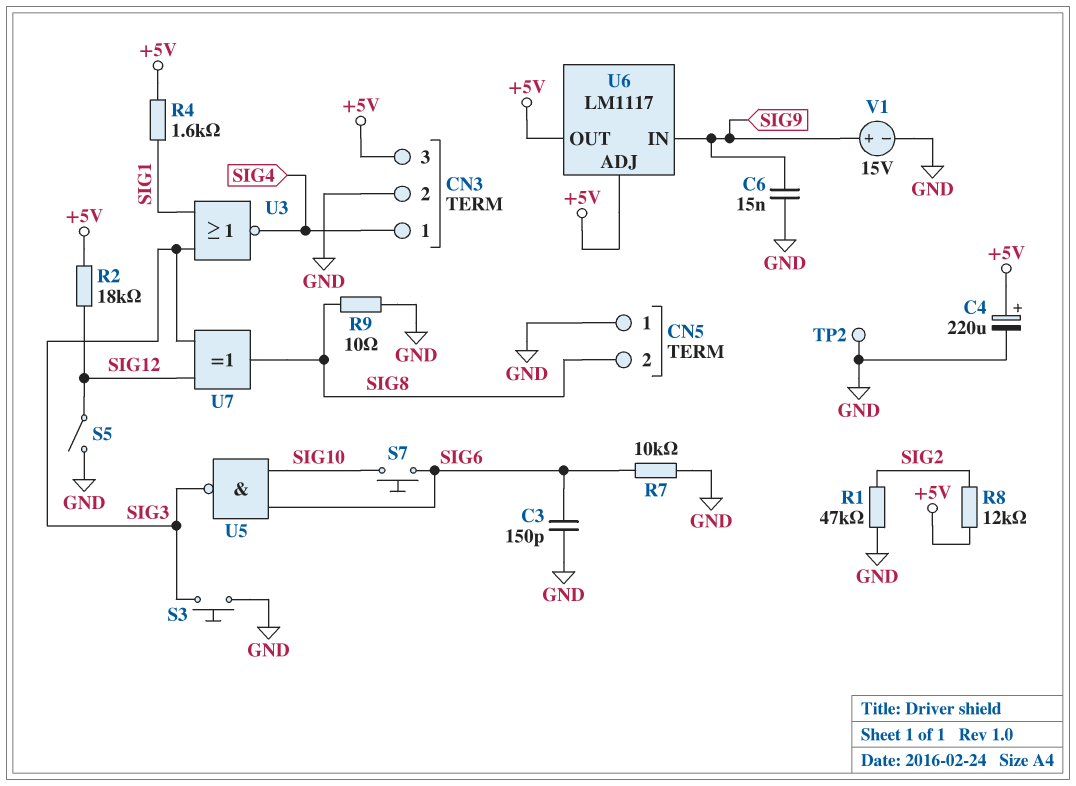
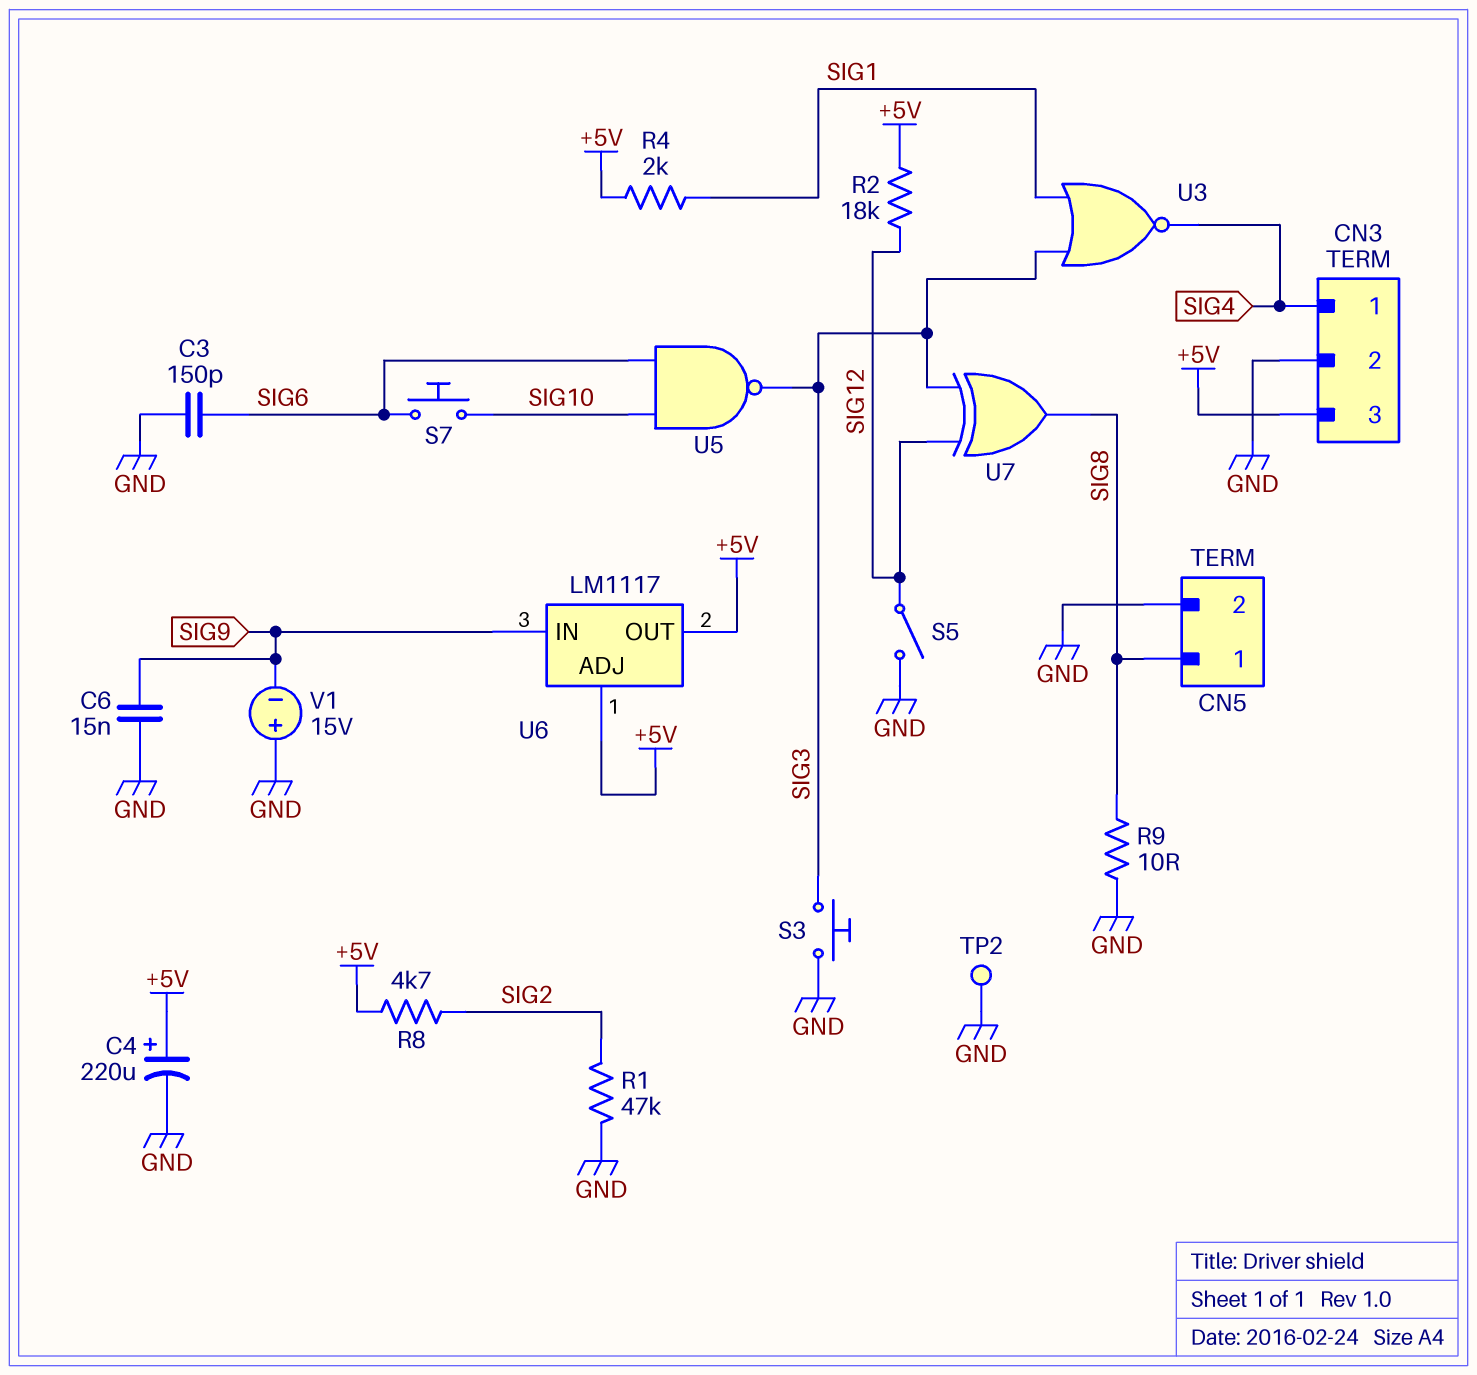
CN5 pin 1: GND -> SIG8
CN5 pin 2: SIG8 -> GND
R4: 1.6k (+5V, SIG1) -> 2k (+5V, SIG1)
R7: 10k (GND, SIG6) -> none
R8: 12k (+5V, SIG2) -> 4.7k (+5V, SIG2)
V1: 15V (plus SIG9, minus GND) -> 15V (plus GND, minus SIG9)

